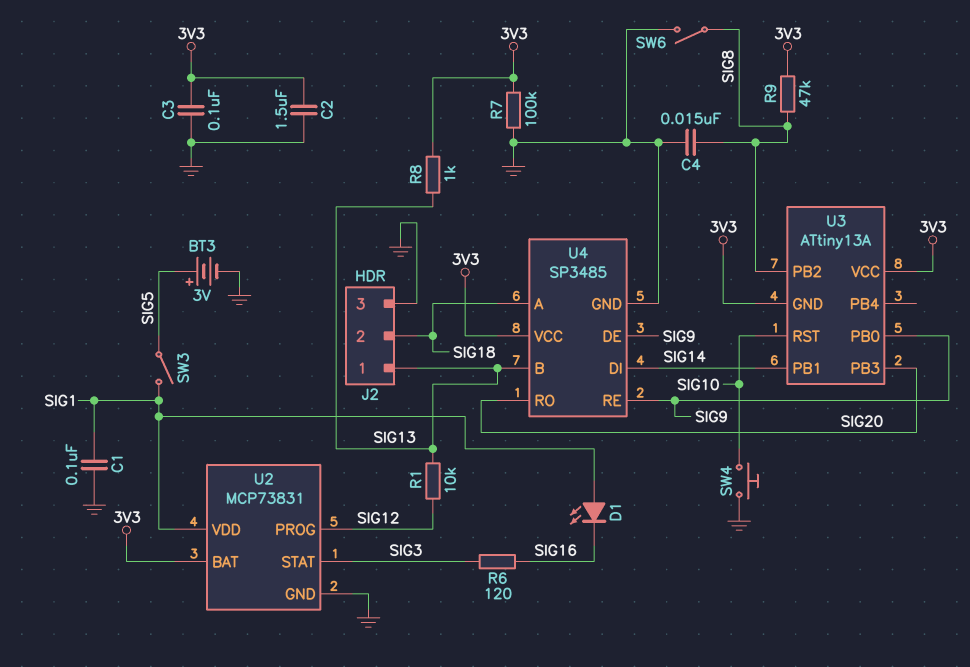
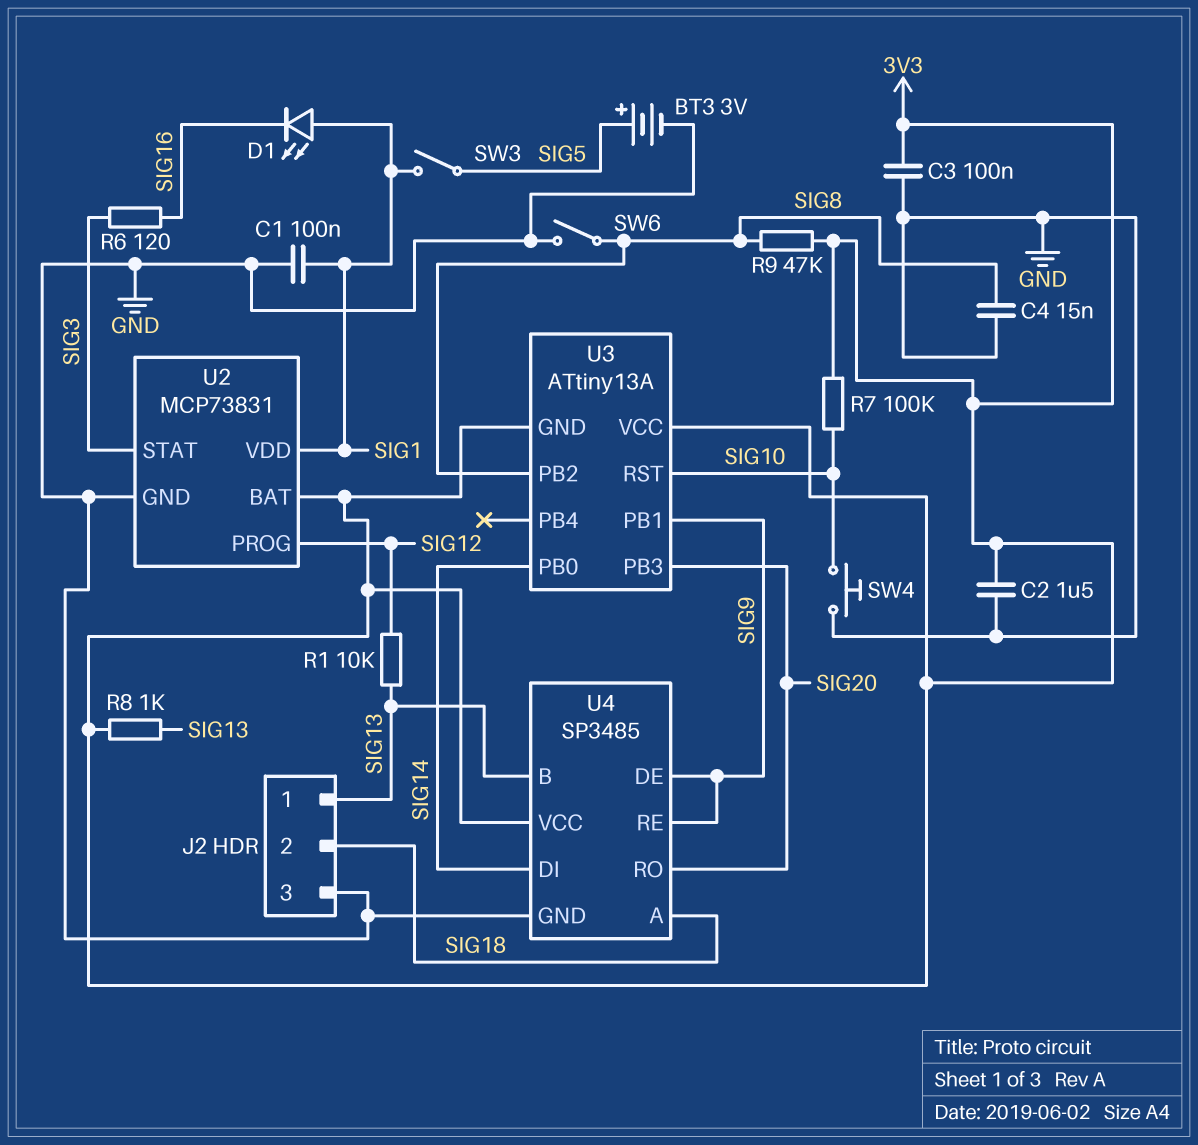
R7: 100k (3V3, GND) -> 100k (3V3, SIG10)
U3 pin PB0: SIG9 -> SIG14
U3 pin PB1: SIG14 -> SIG9

